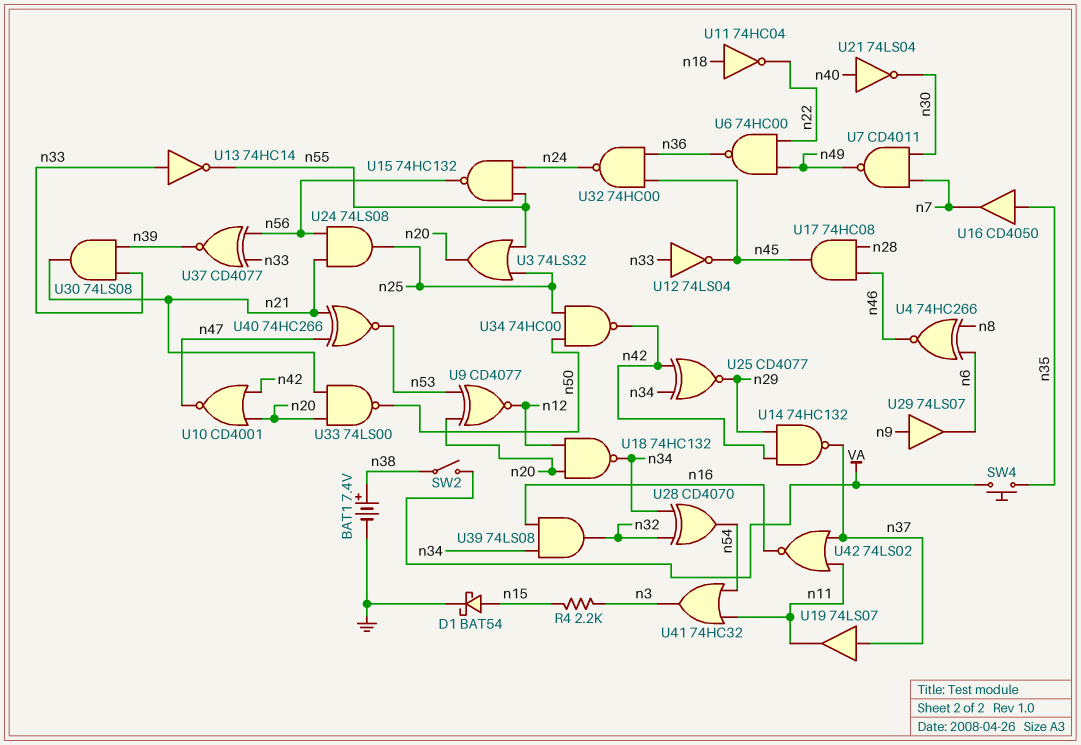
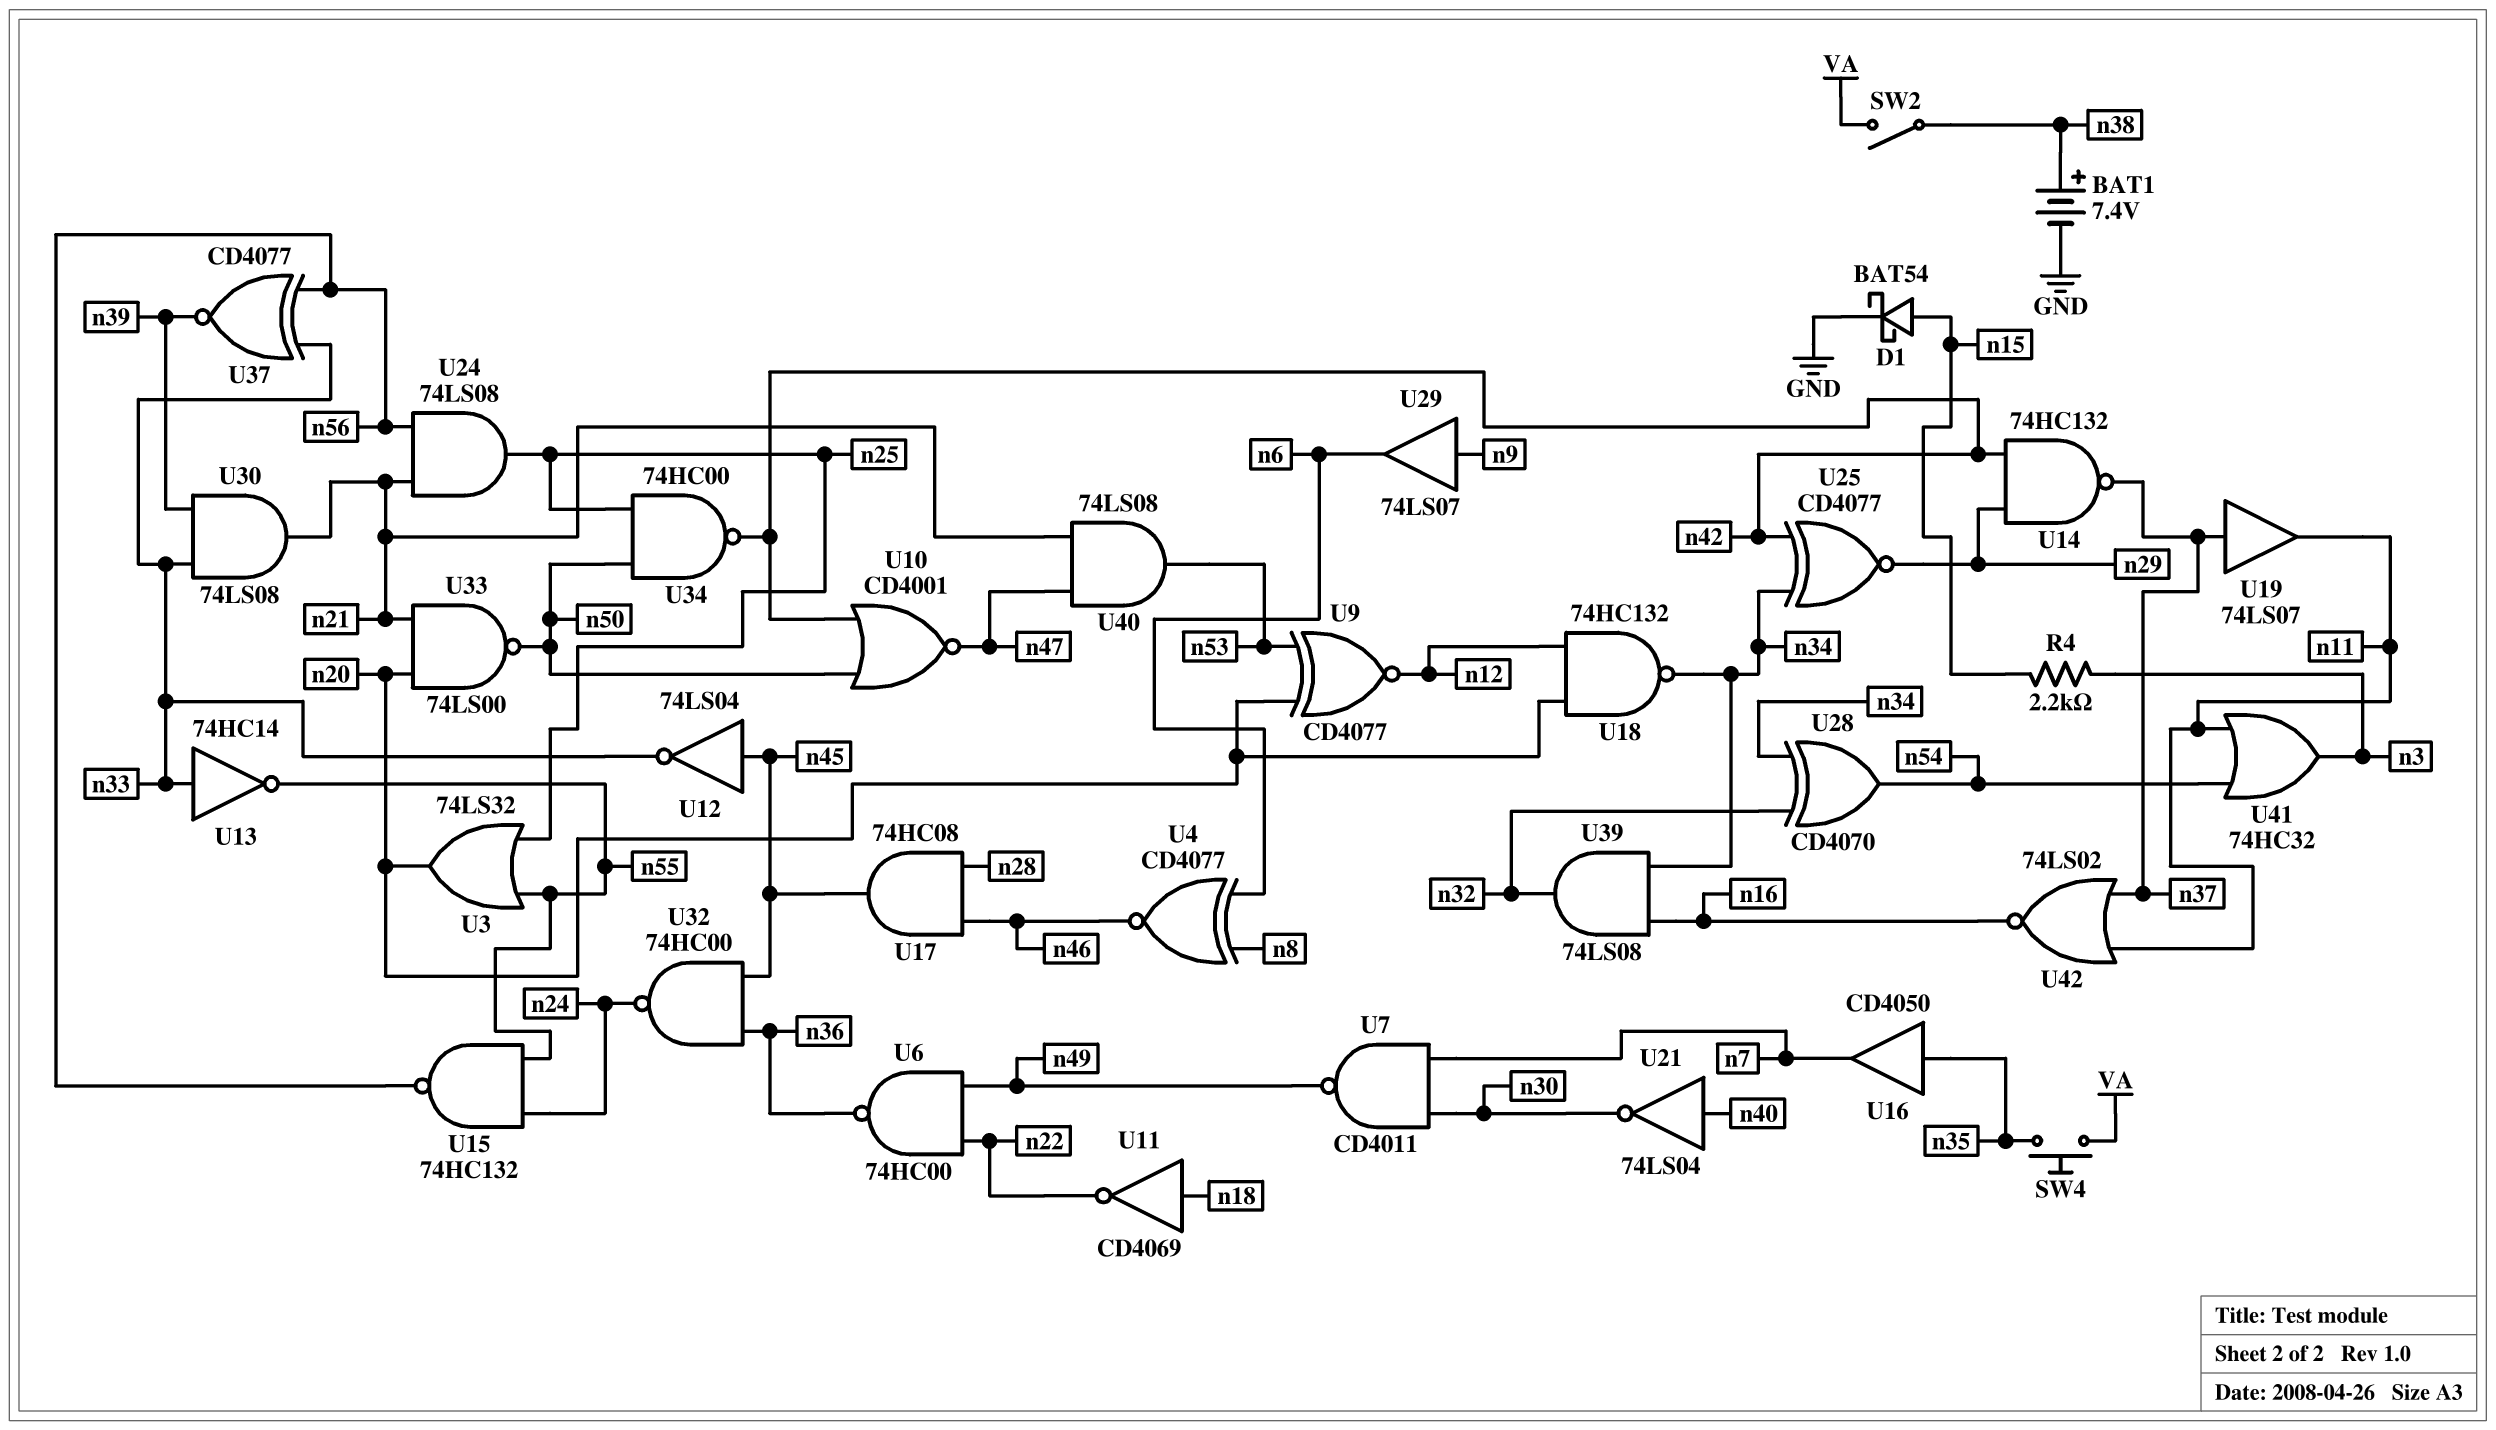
U4: XNOR 74HC266 (in n6, in n8, out n46) -> XNOR CD4077 (in n6, in n8, out n46)
U10: NOR CD4001 (in n20, in n42, out n47) -> NOR CD4001 (in n42, in n50, out n47)
U11: NOT 74HC04 (in n18, out n22) -> NOT CD4069 (in n18, out n22)
U12: NOT 74LS04 (in n33, out n45) -> NOT 74LS04 (in n45, out n33)
U40: XNOR 74HC266 (in n21, in n47, out n53) -> AND 74LS08 (in n21, in n47, out n53)

